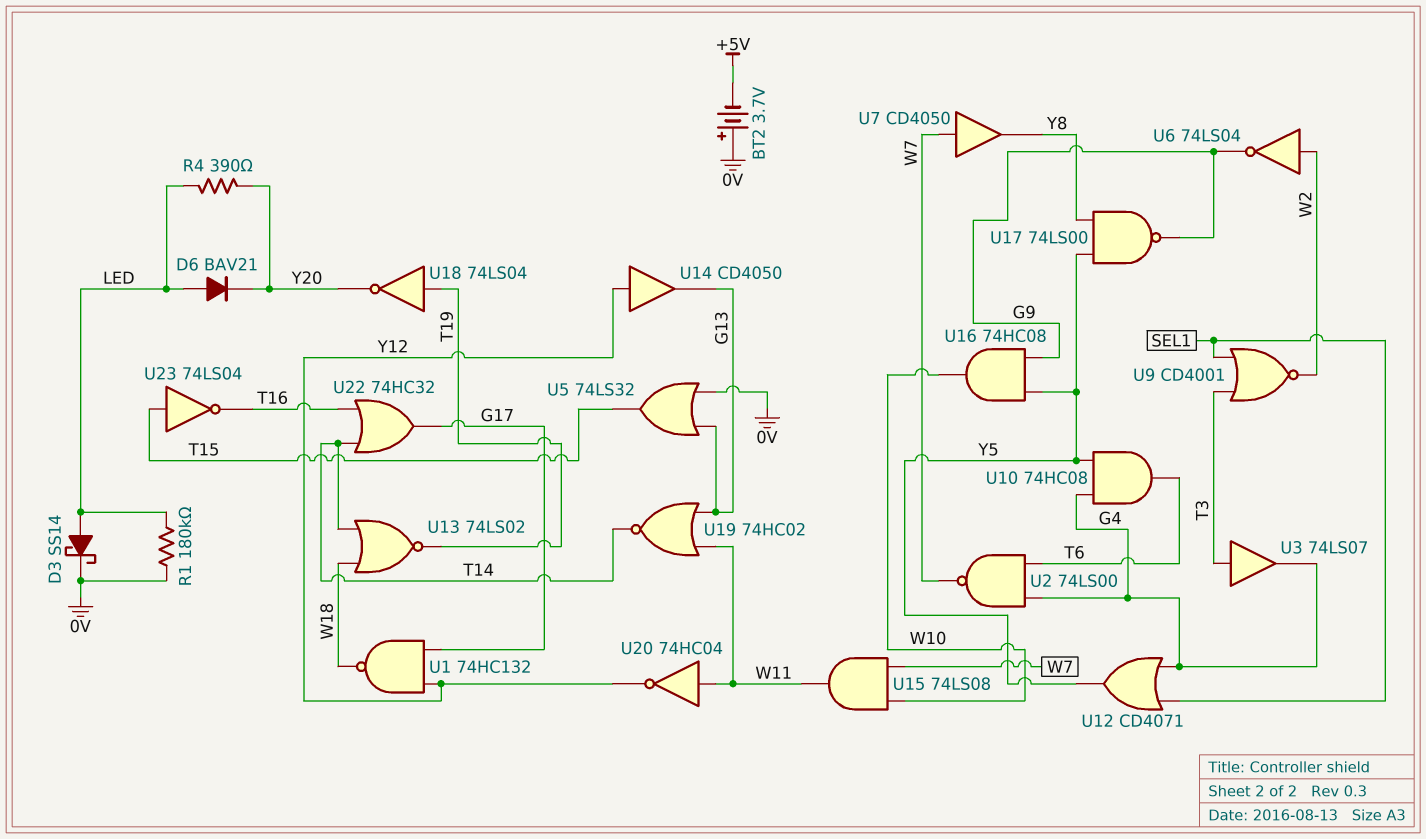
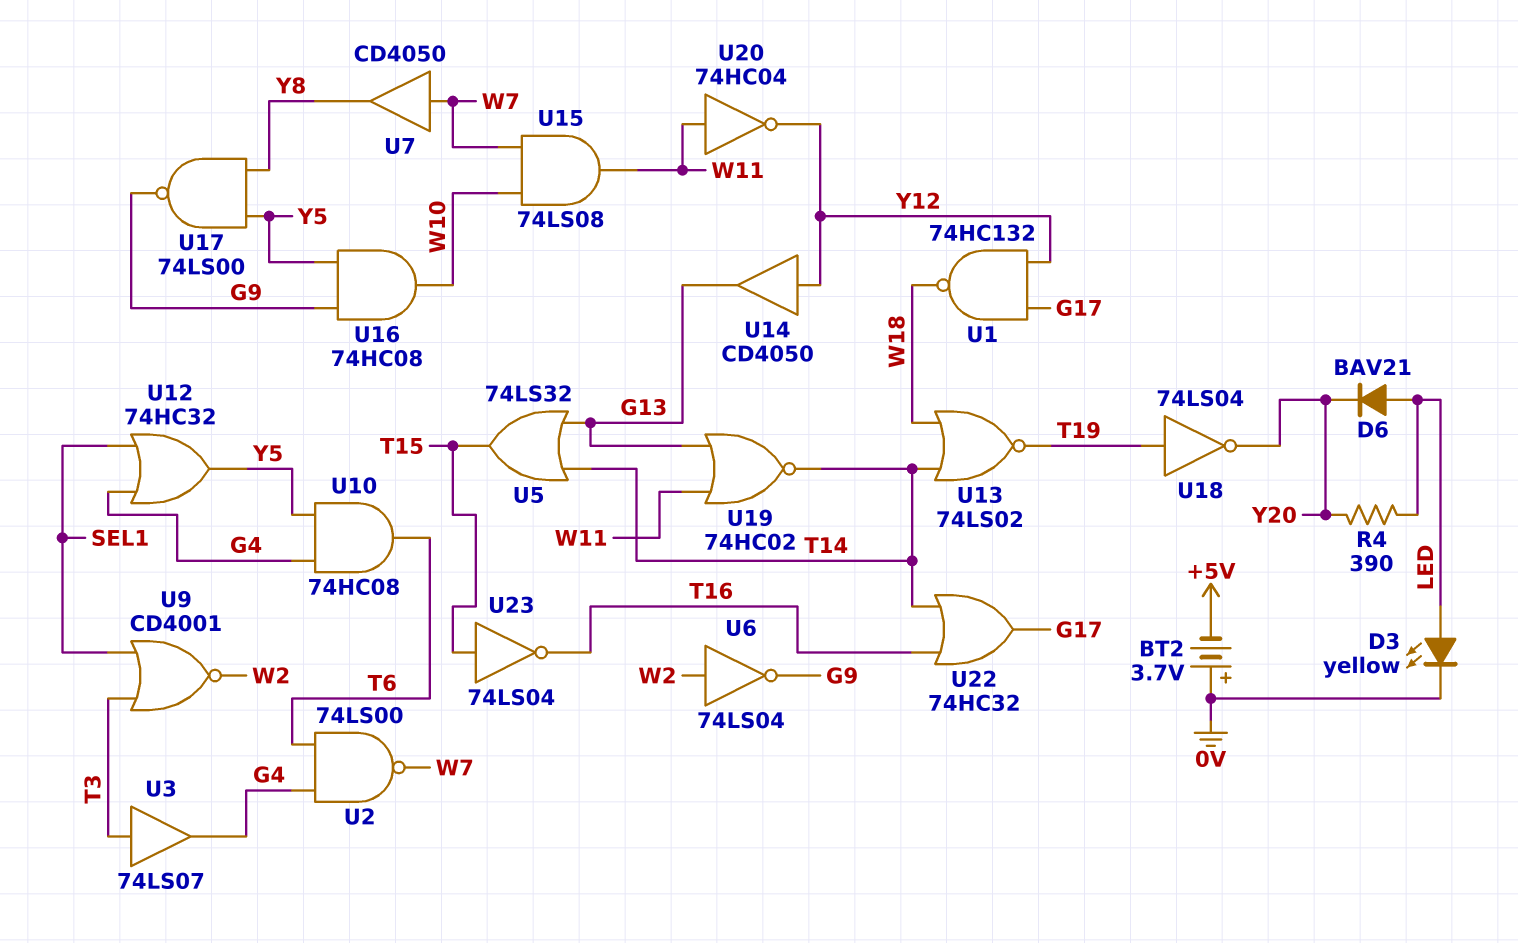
D3: schottky SS14 (A LED, K 0V) -> LED yellow (A LED, K 0V)
R1: 180k (0V, LED) -> none
U5: OR 74LS32 (in 0V, in G13, out T15) -> OR 74LS32 (in G13, in T14, out T15)
U12: OR CD4071 (in G4, in SEL1, out Y5) -> OR 74HC32 (in G4, in SEL1, out Y5)

